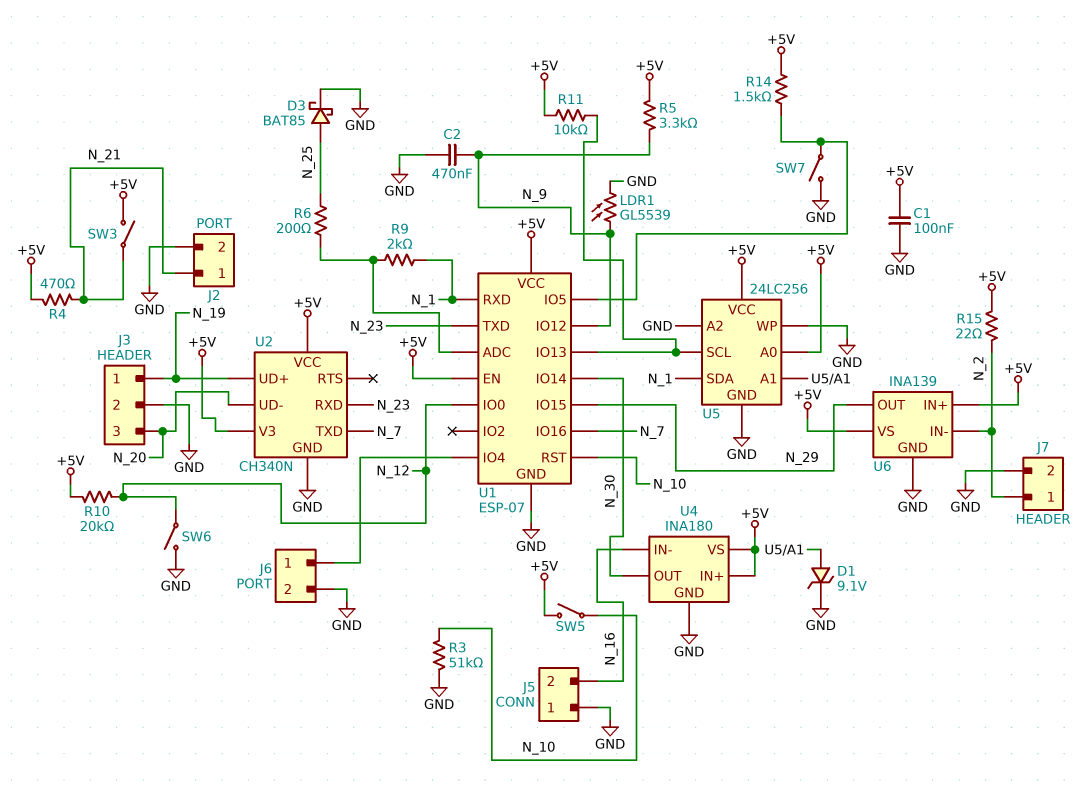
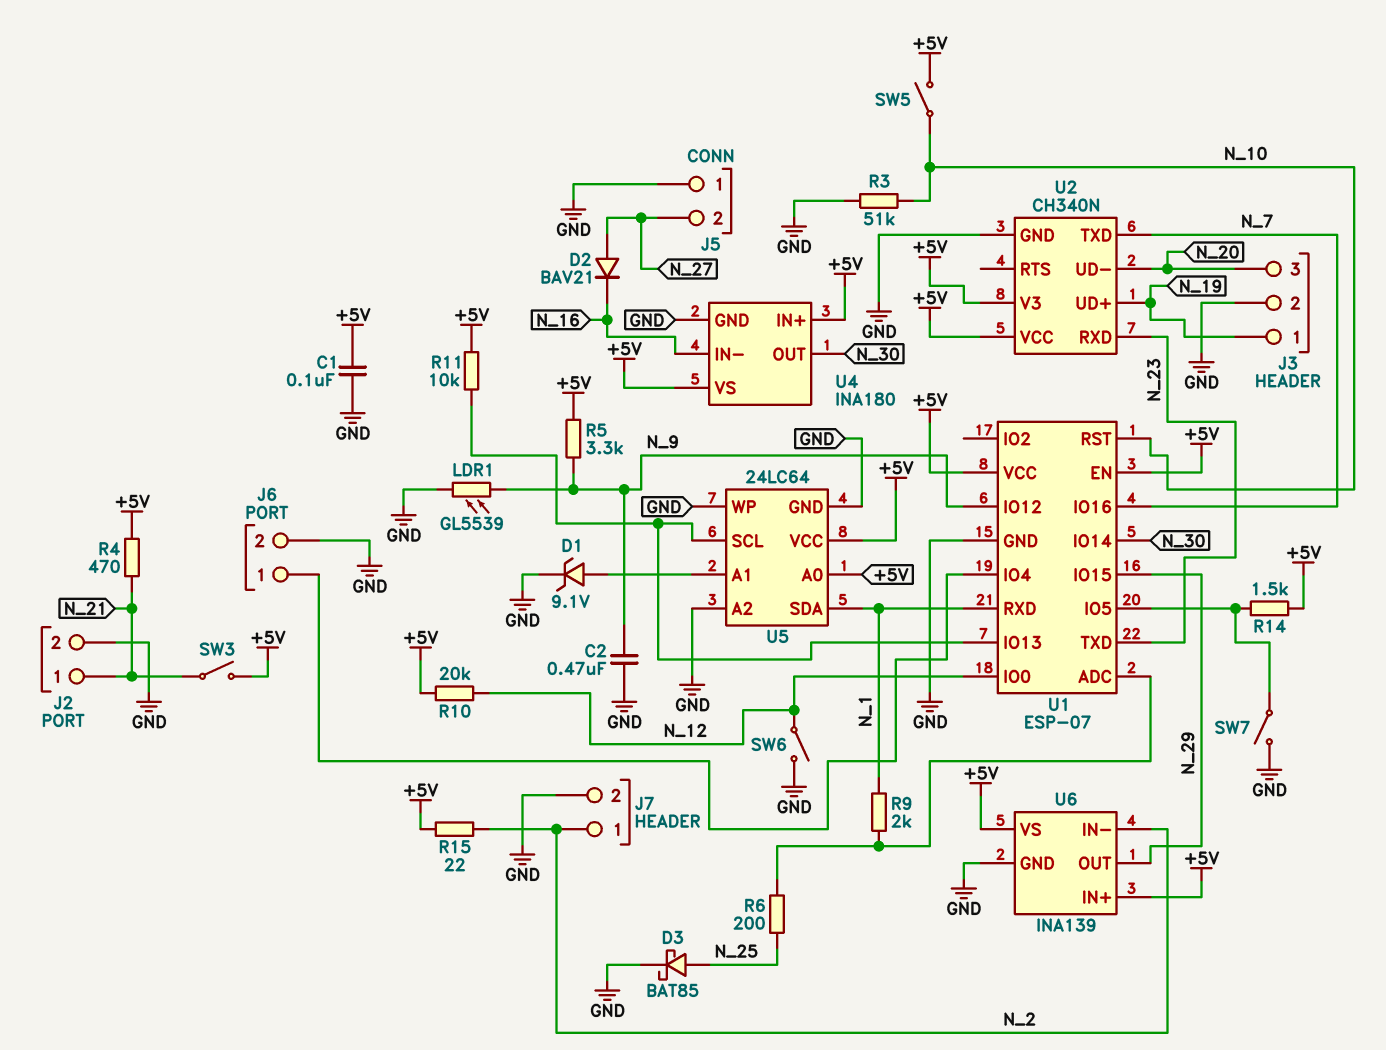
D2: none -> diode BAV21 (A N_27, K N_16)
J5 pin 2: N_16 -> N_27
U5: 24LC256 -> 24LC64

